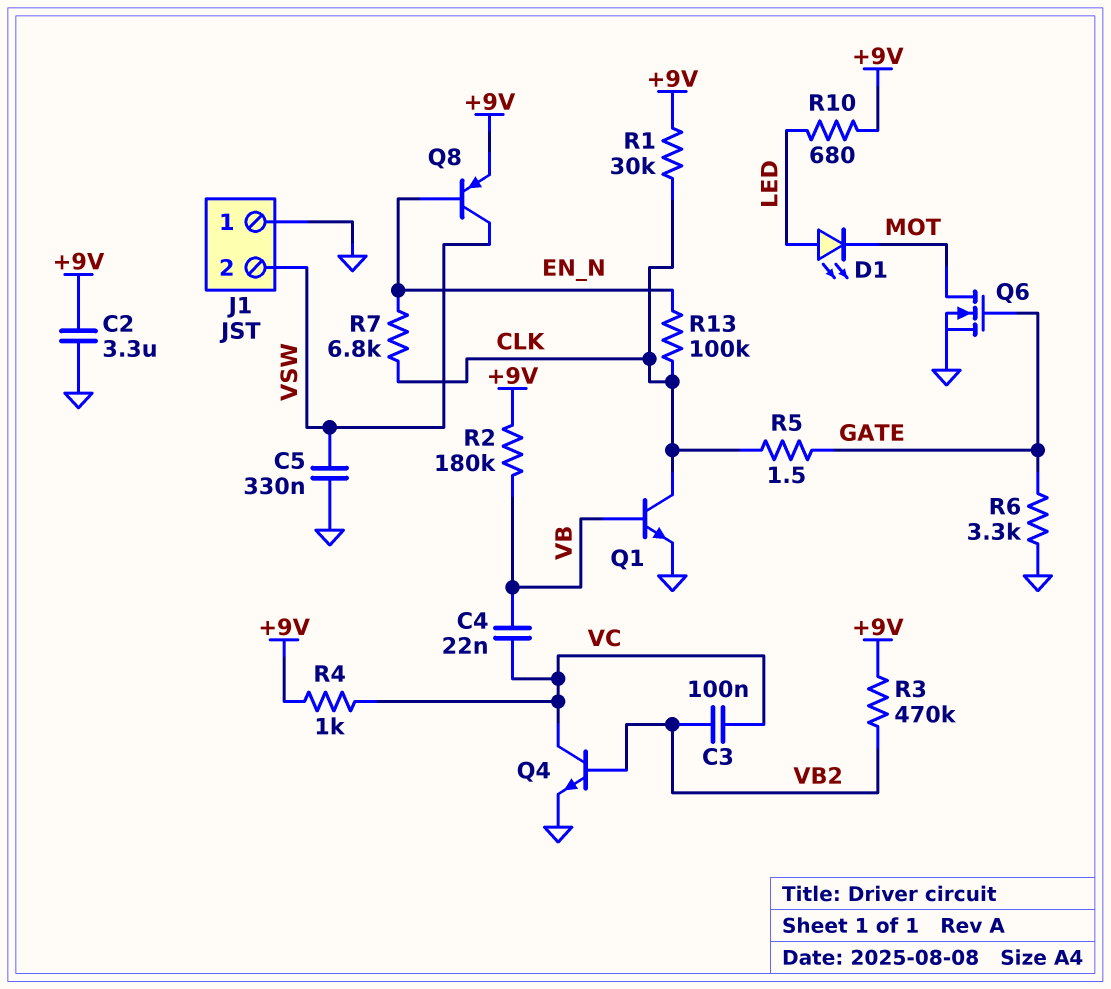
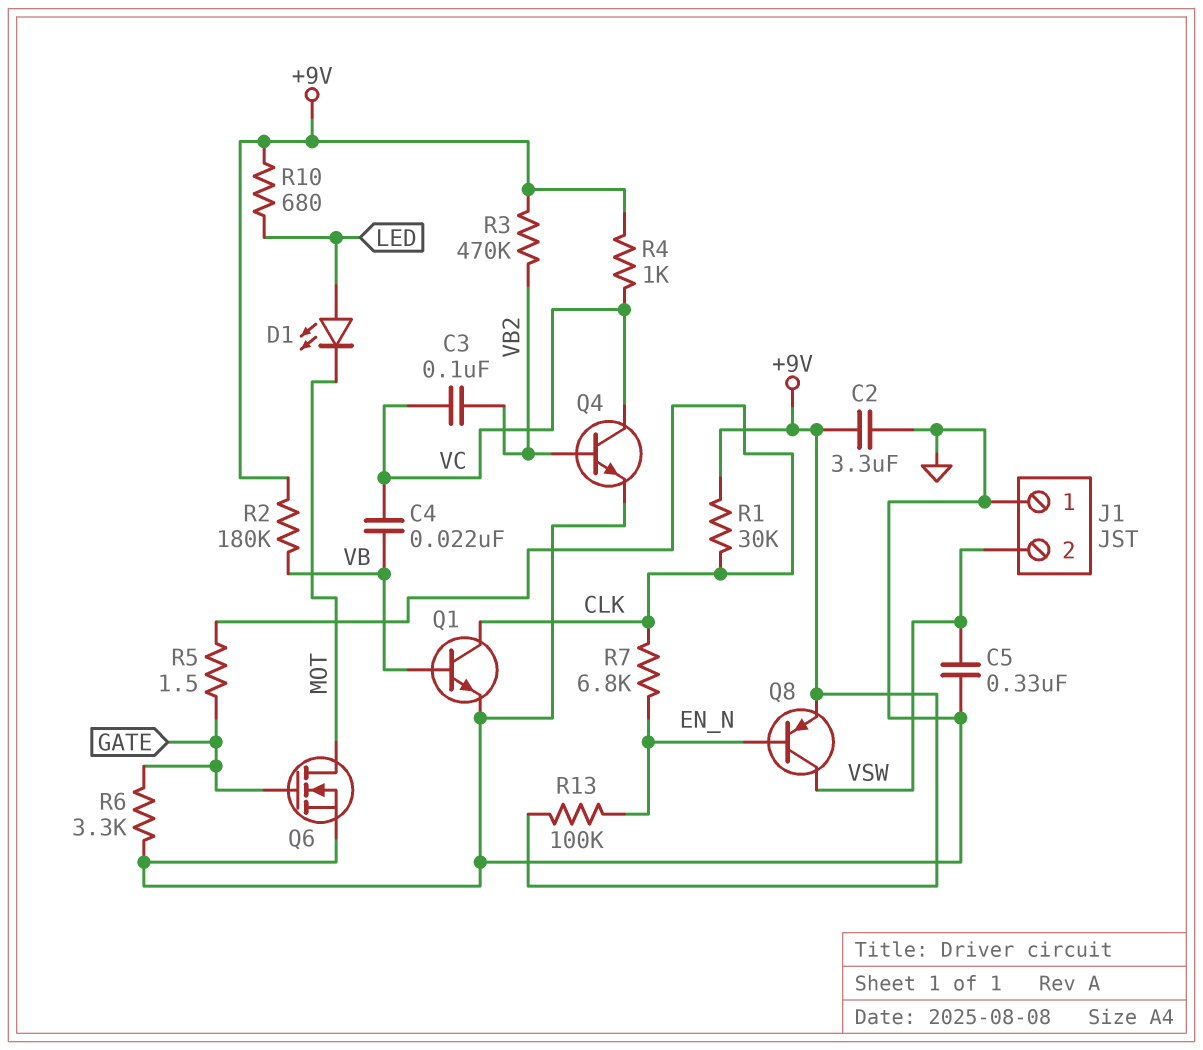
R13: 100k (CLK, EN_N) -> 100k (+9V, EN_N)

